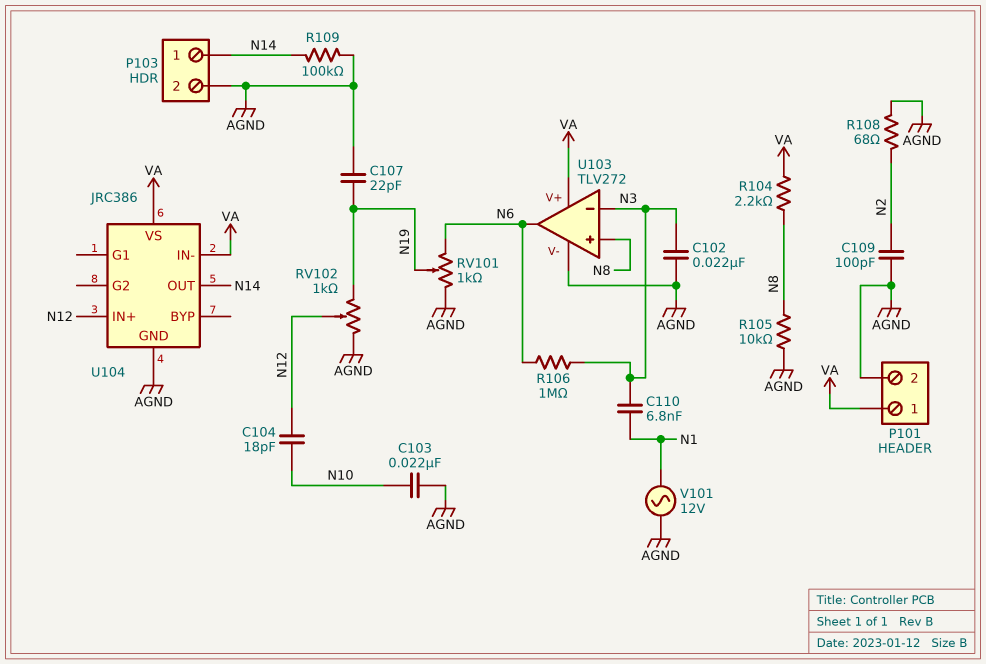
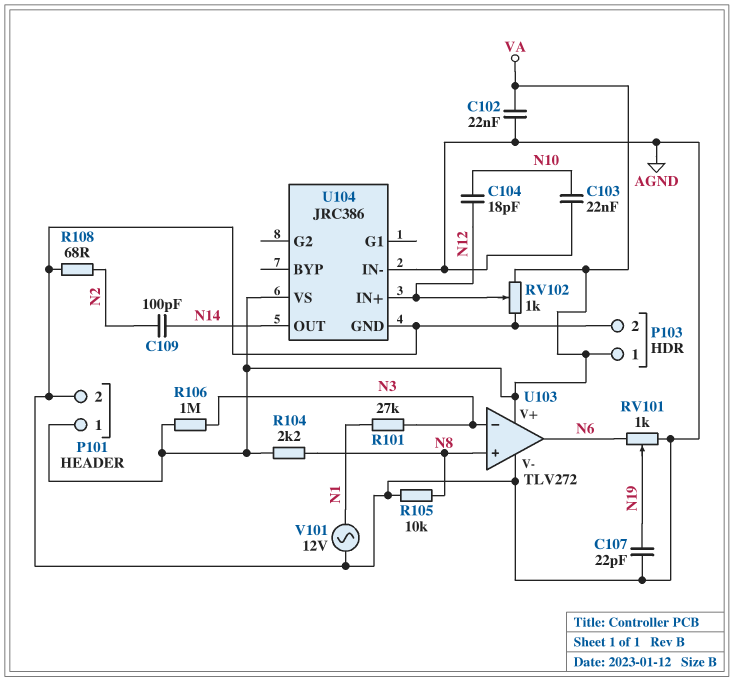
C102: 22nF (AGND, N3) -> 22nF (AGND, VA)
C109: 100pF (AGND, N2) -> 100pF (N2, N14)
C110: 6.8nF (N1, N3) -> none
P103 pin 1: N14 -> VA
R101: none -> 27k (N1, N3)
R106: 1M (N3, N6) -> 1M (N3, VA)
R109: 100k (AGND, N14) -> none
RV102: 1k (AGND, N19, wiper N12) -> 1k (AGND, VA, wiper N12)
U104 pin IN-: VA -> AGND

